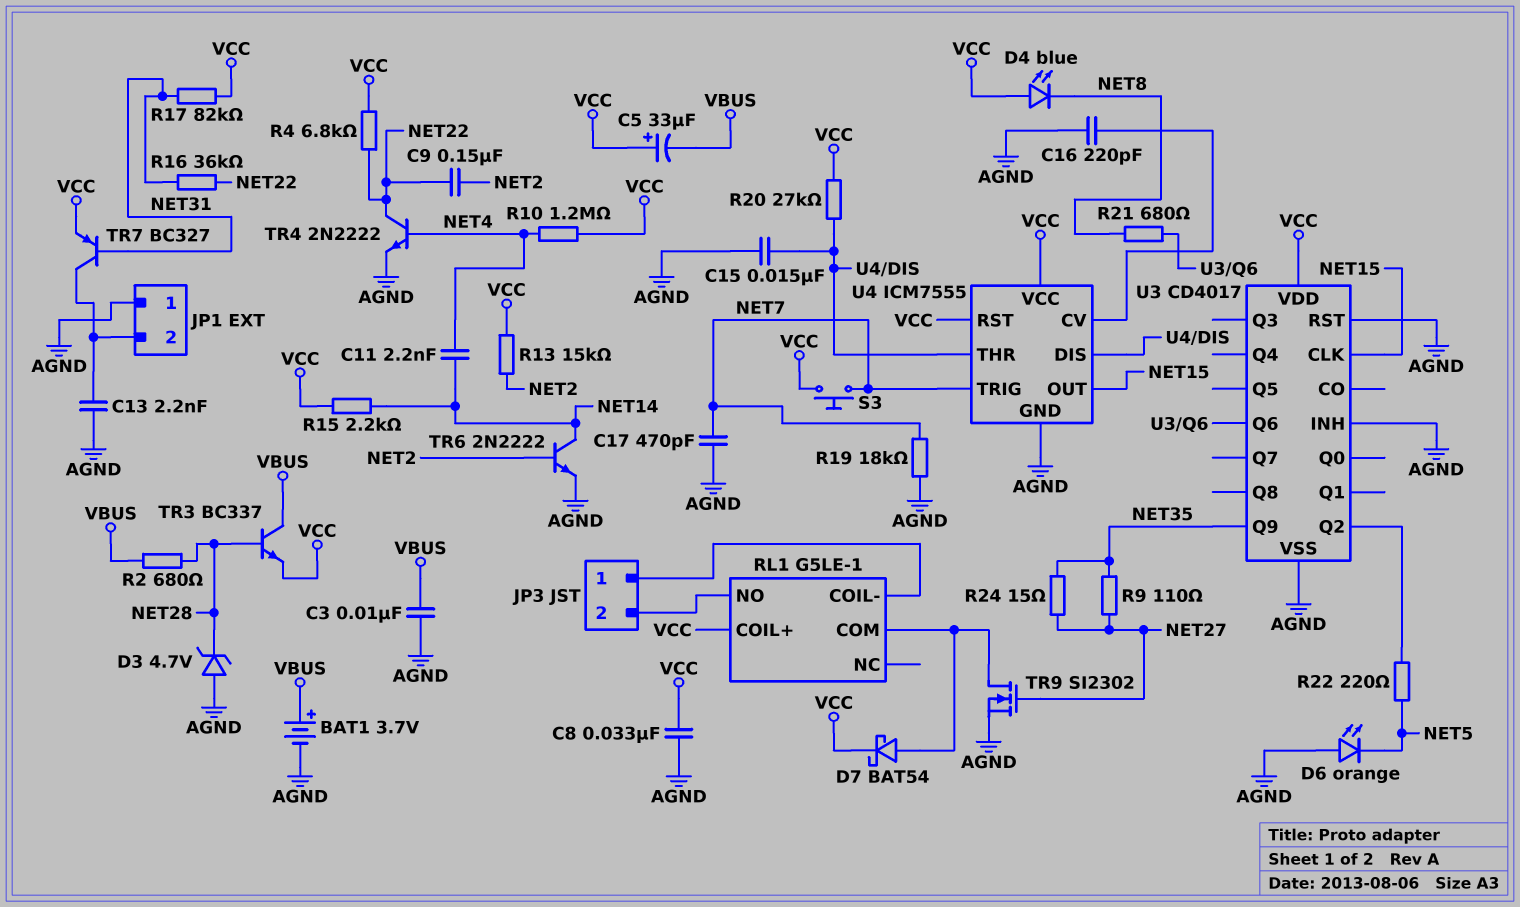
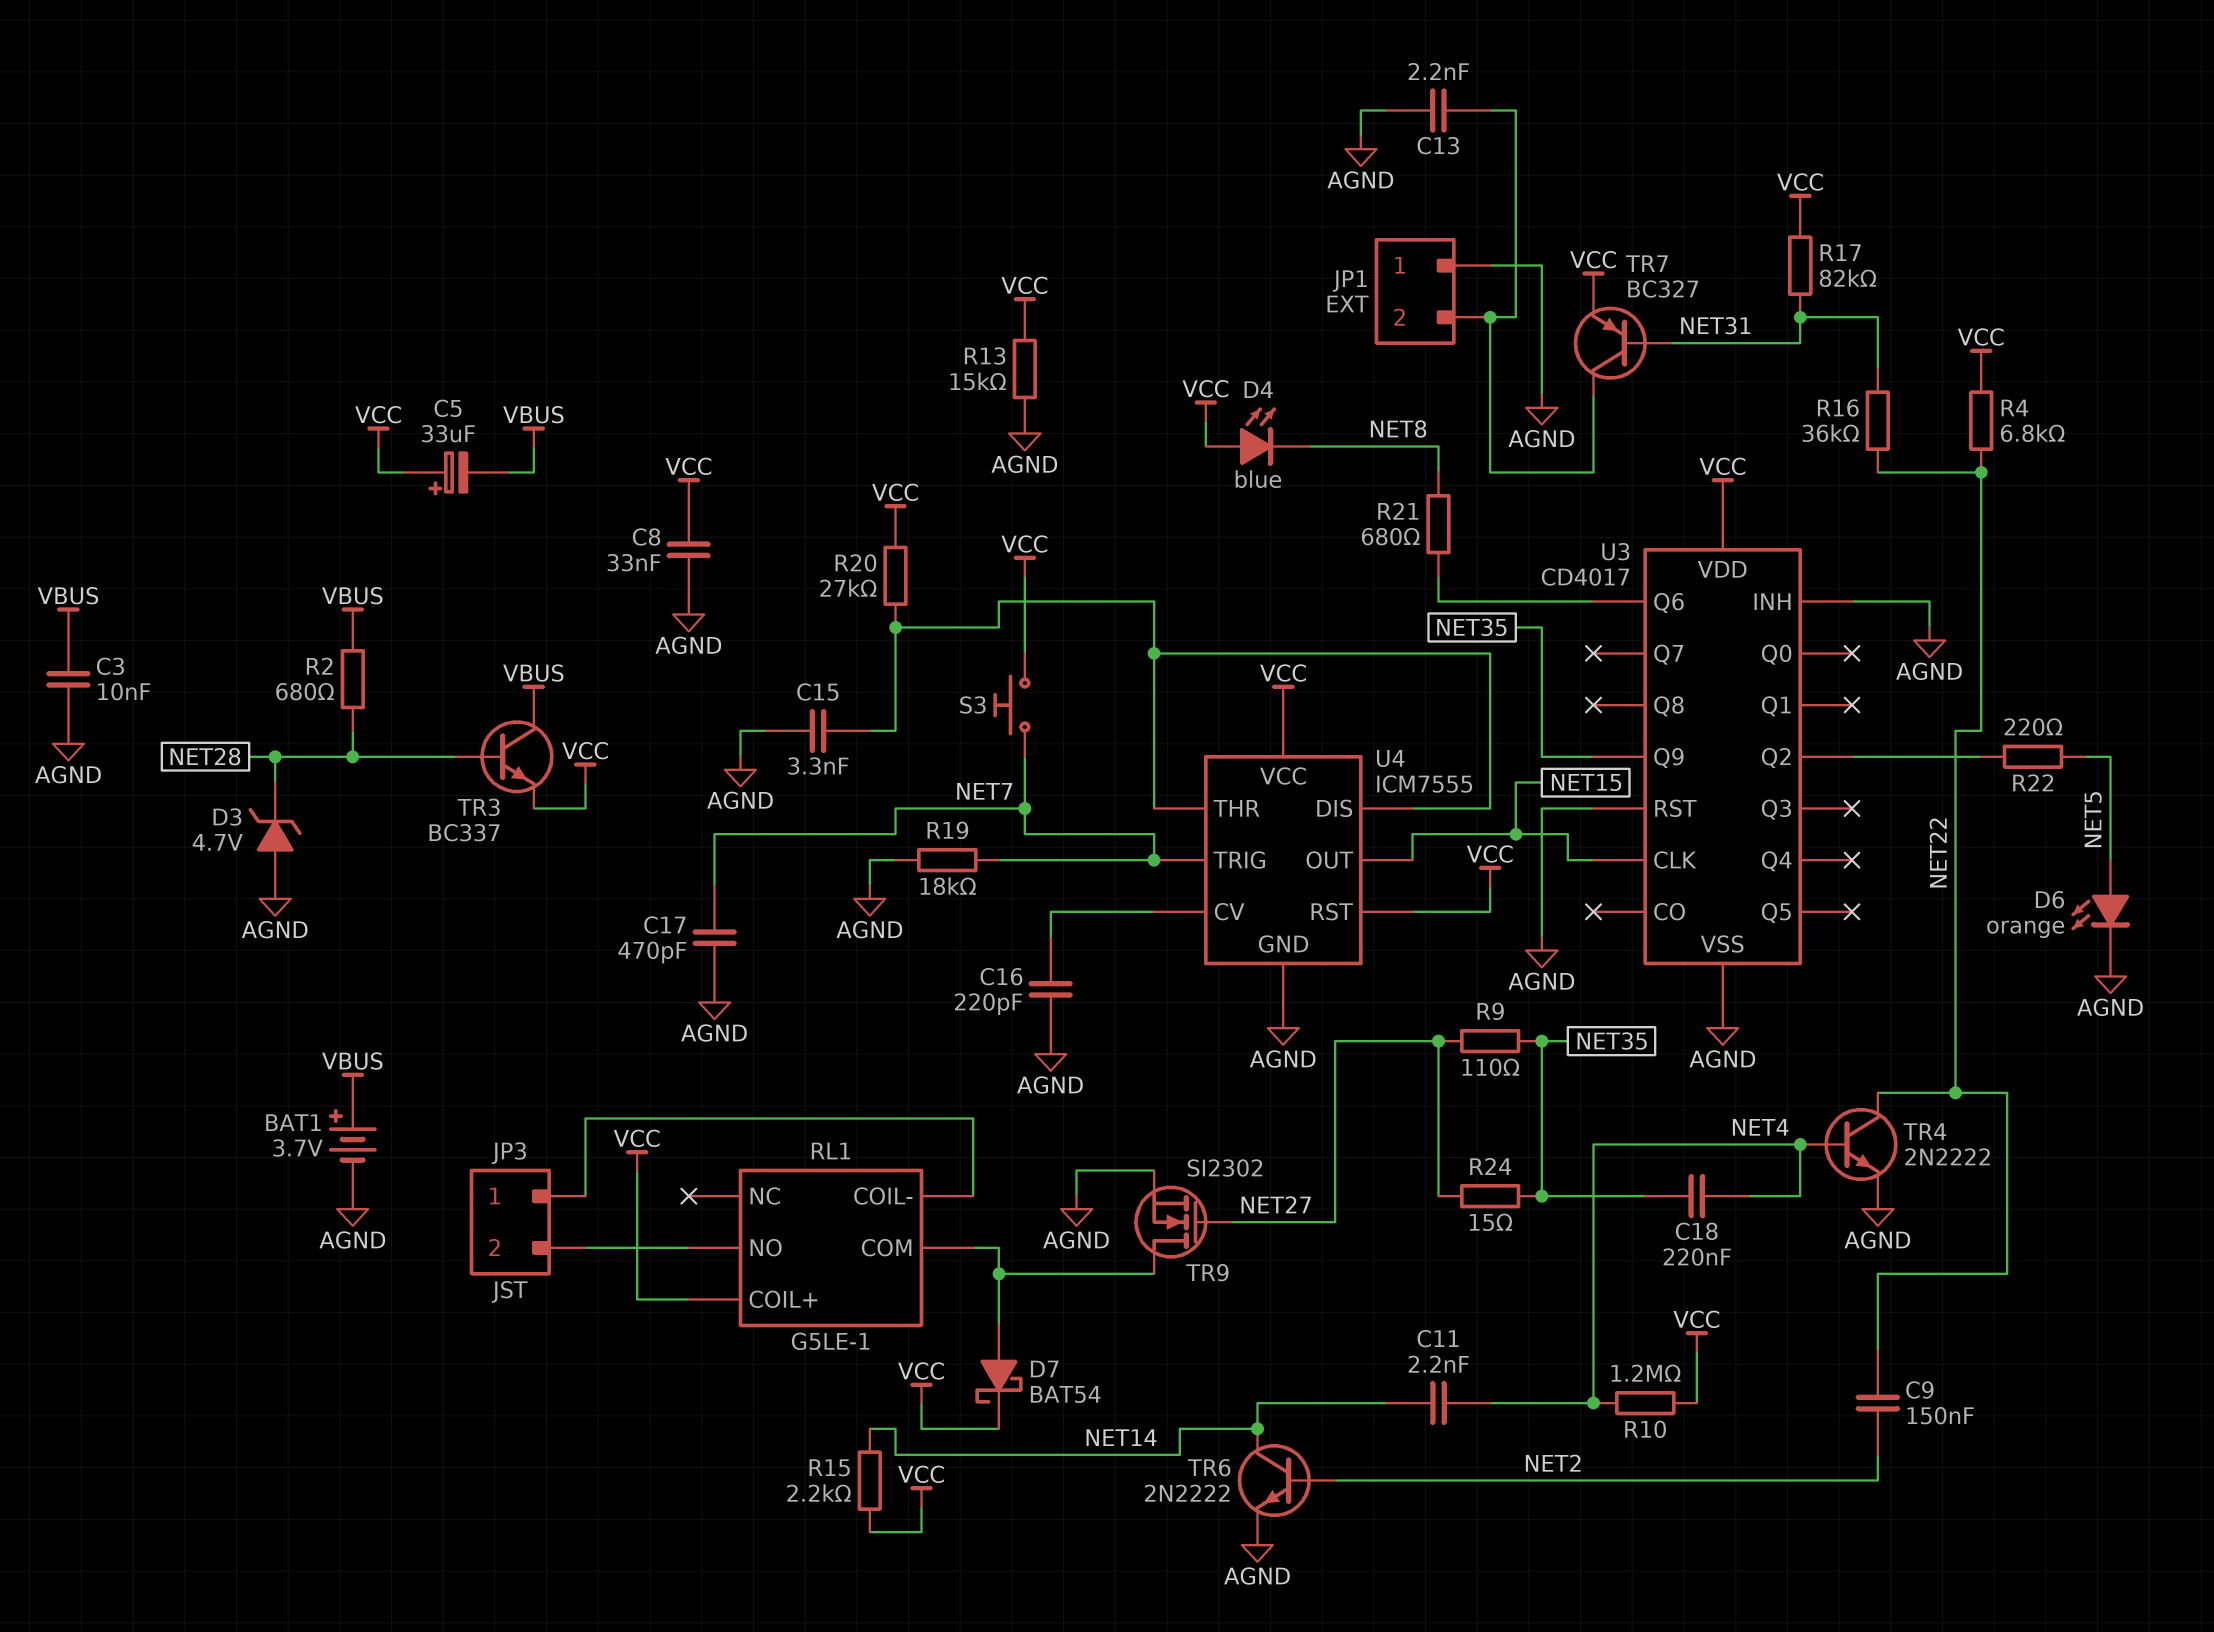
C15: 15nF (AGND, U4/DIS) -> 3.3nF (AGND, U4/DIS)
C18: none -> 220nF (NET4, NET35)
D6: LED orange (A AGND, K NET5) -> LED orange (A NET5, K AGND)
R13: 15k (NET2, VCC) -> 15k (AGND, VCC)

